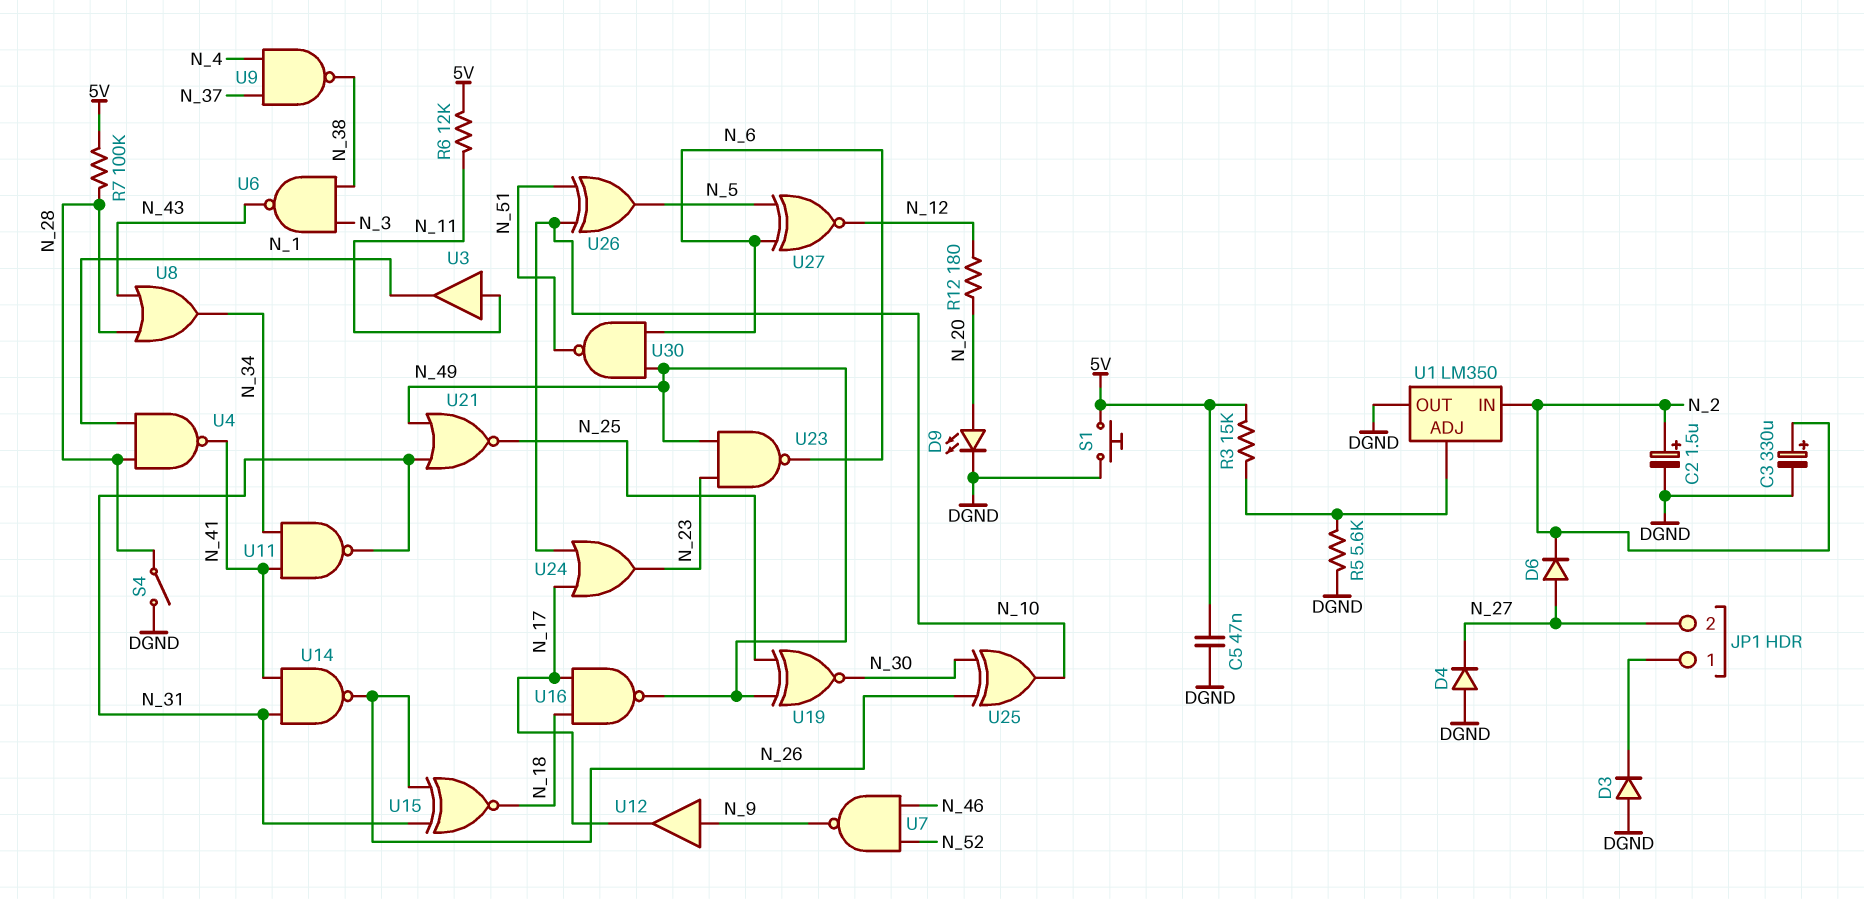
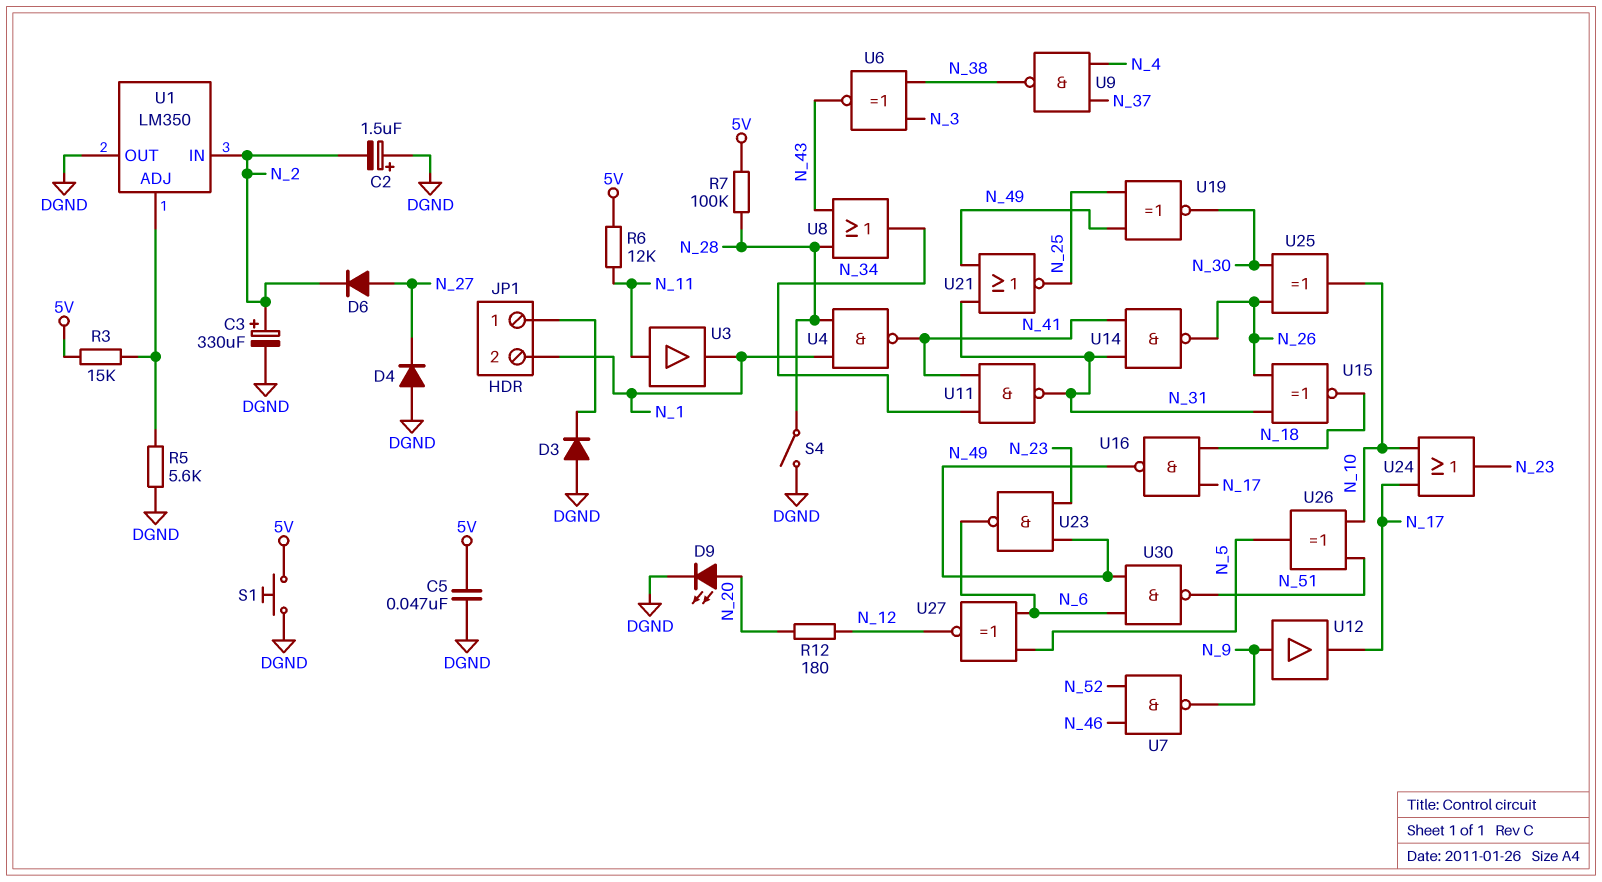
C2: 1.5uF (plus N_2, minus DGND) -> 1.5uF (plus DGND, minus N_2)
JP1 pin 2: N_27 -> N_1
U6: NAND (in N_3, in N_38, out N_43) -> XNOR (in N_3, in N_38, out N_43)

